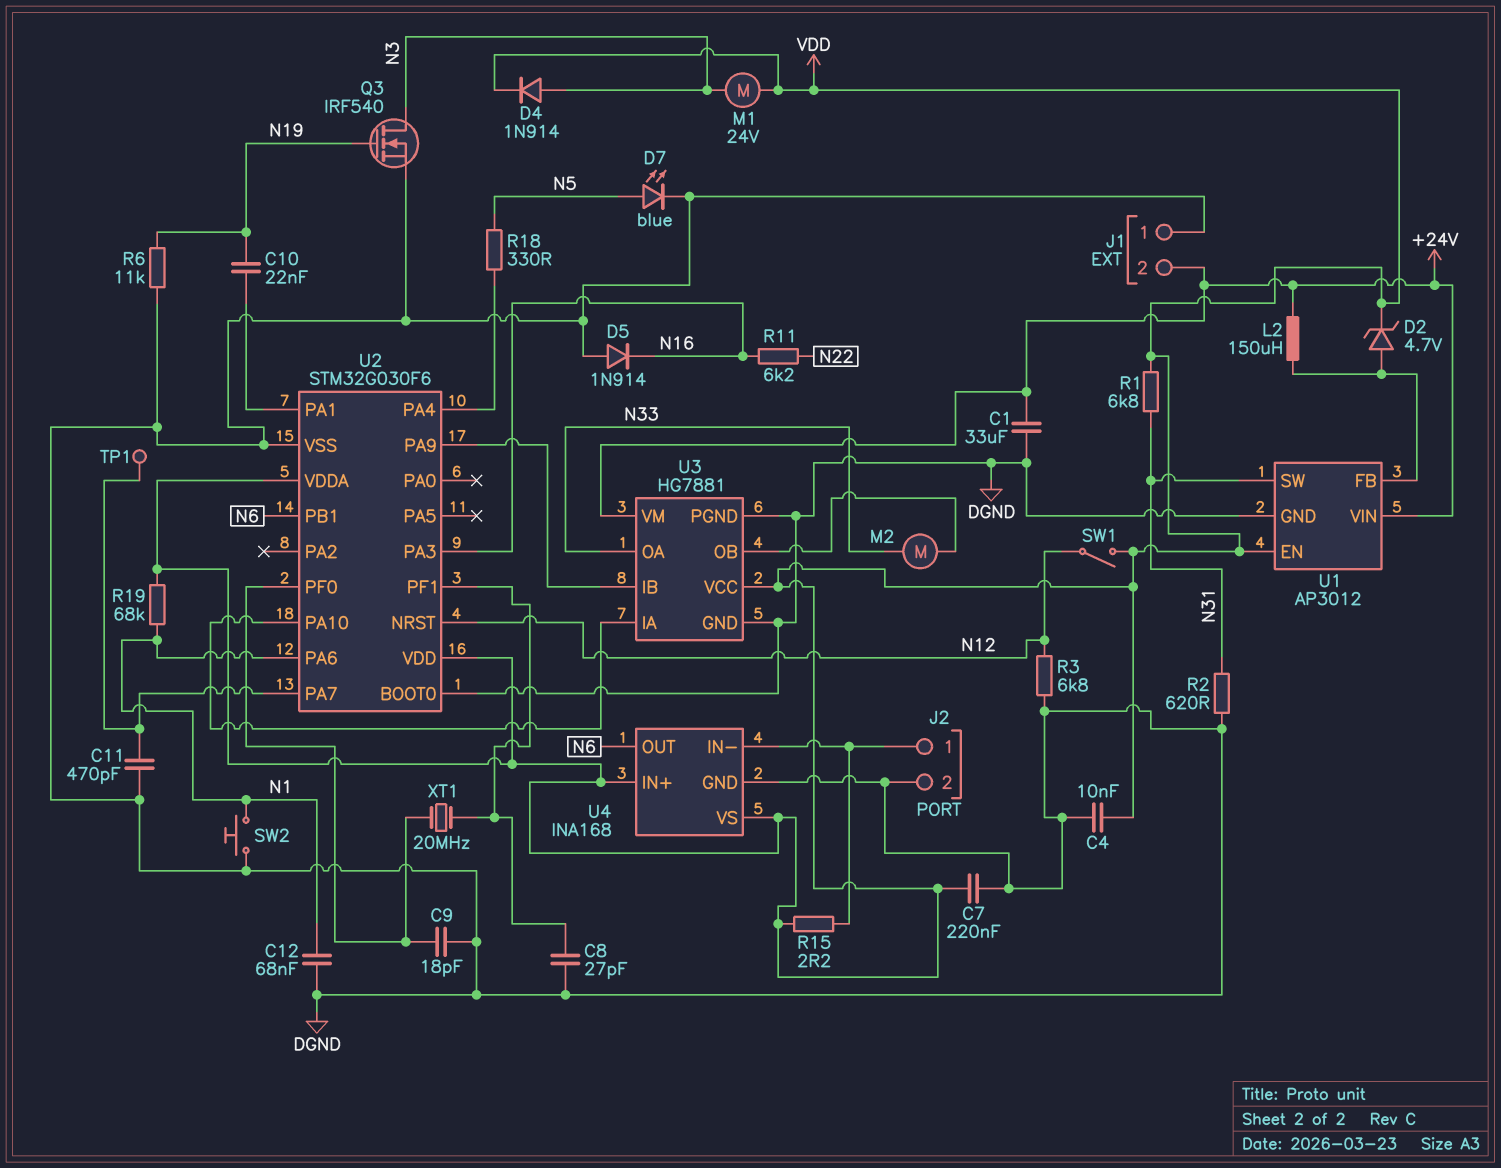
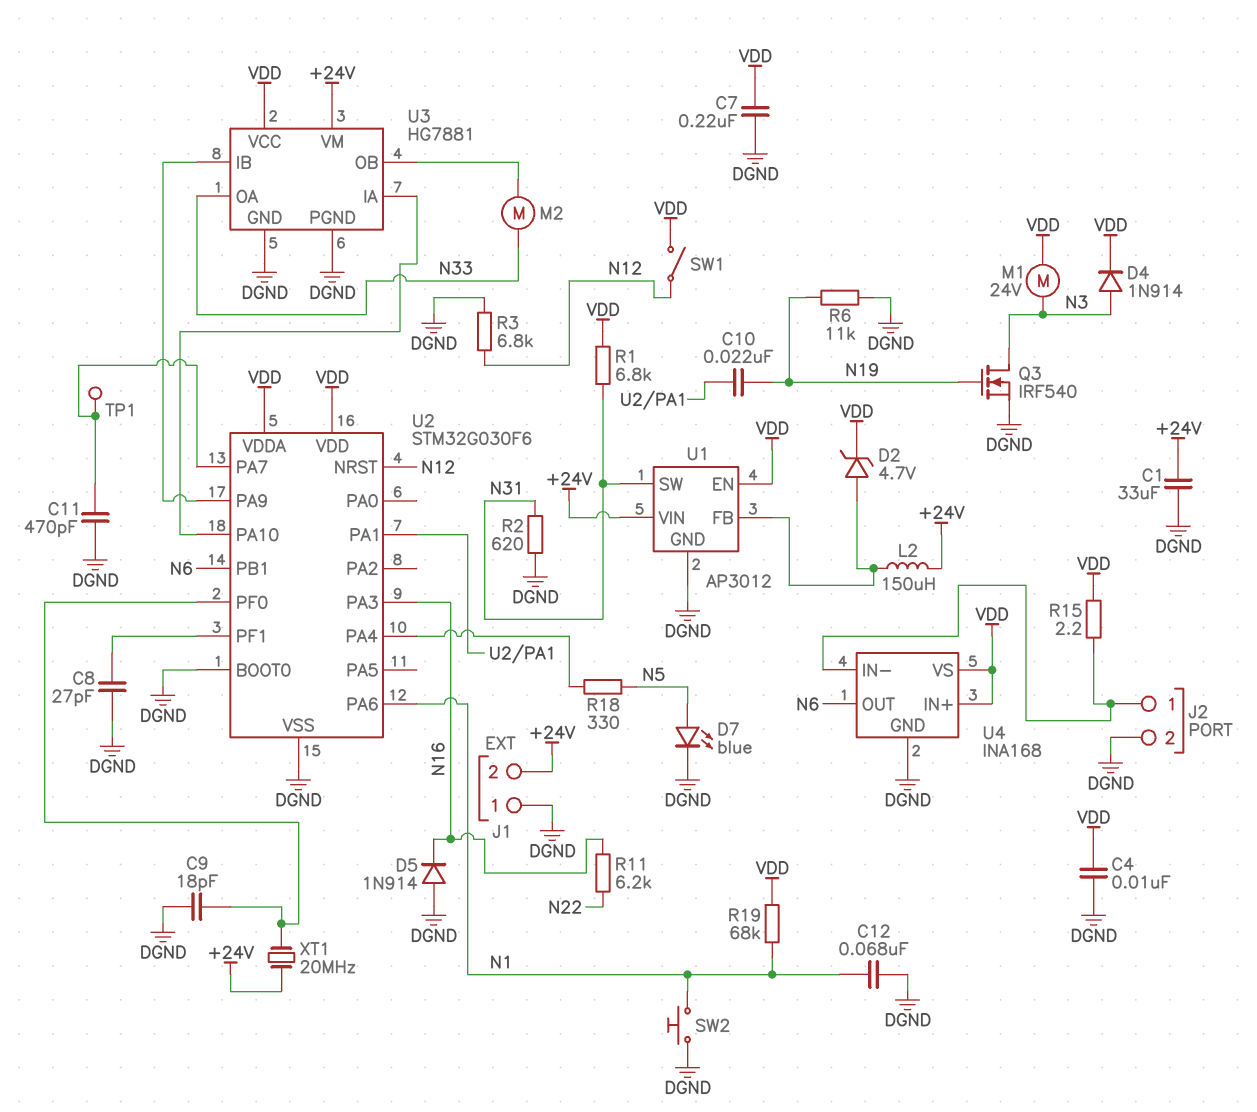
XT1: 20MHz (U2/PF0, U2/PF1) -> 20MHz (+24V, U2/PF0)

